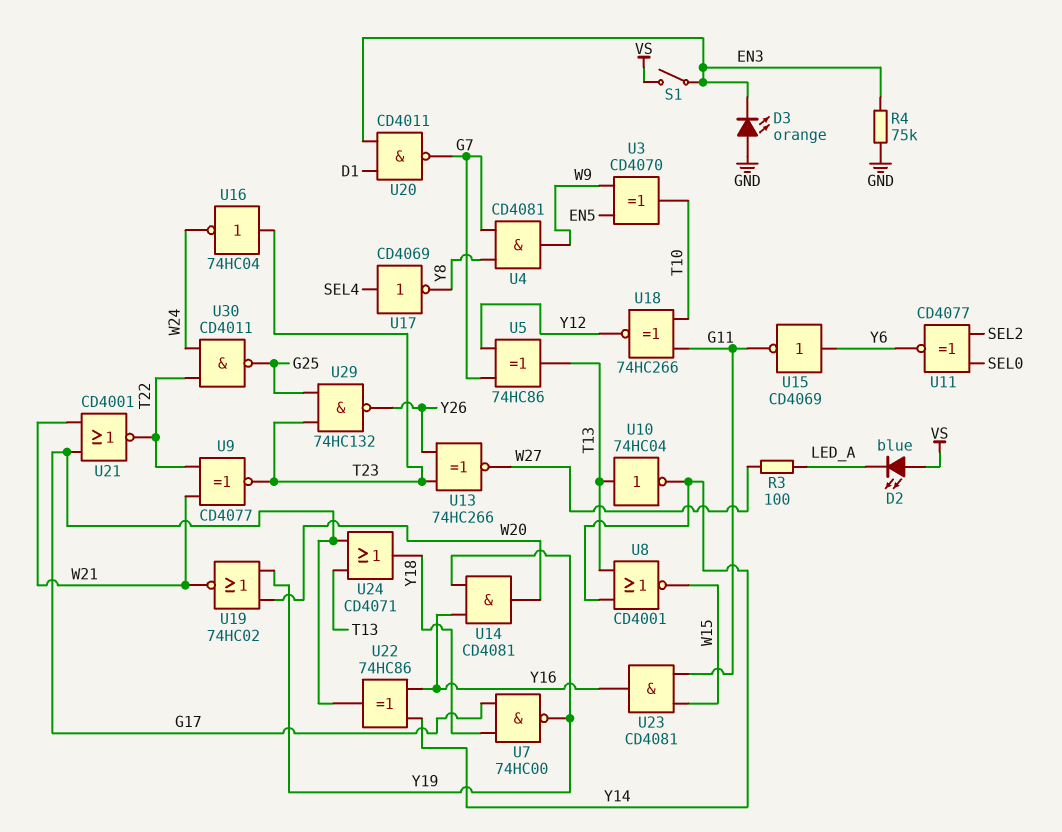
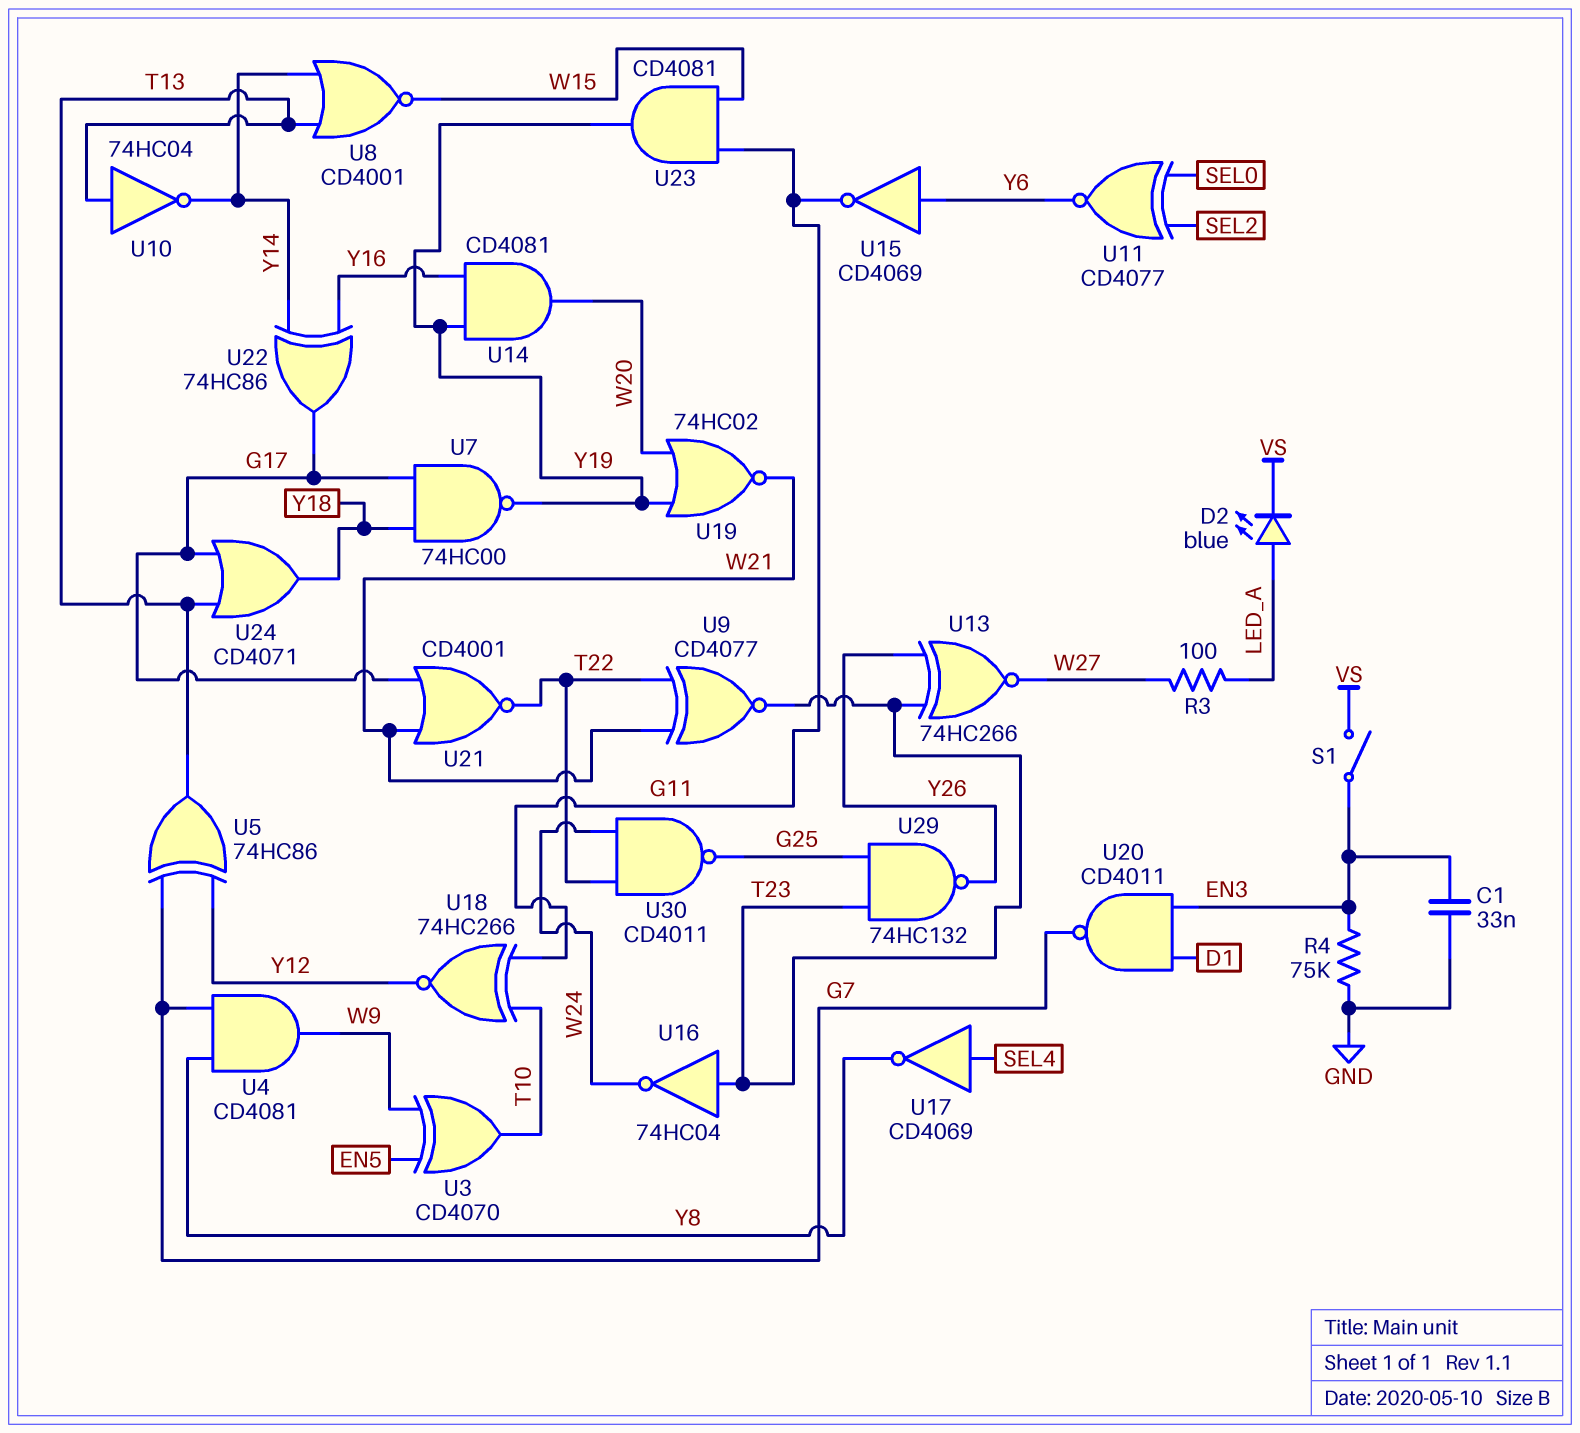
C1: none -> 33nF (EN3, GND)
D2: LED blue (A VS, K LED_A) -> LED blue (A LED_A, K VS)
D3: LED orange (A GND, K EN3) -> none
U23: AND CD4081 (in G11, in W15, out Y16) -> AND CD4081 (in G11, in W15, out Y19)

